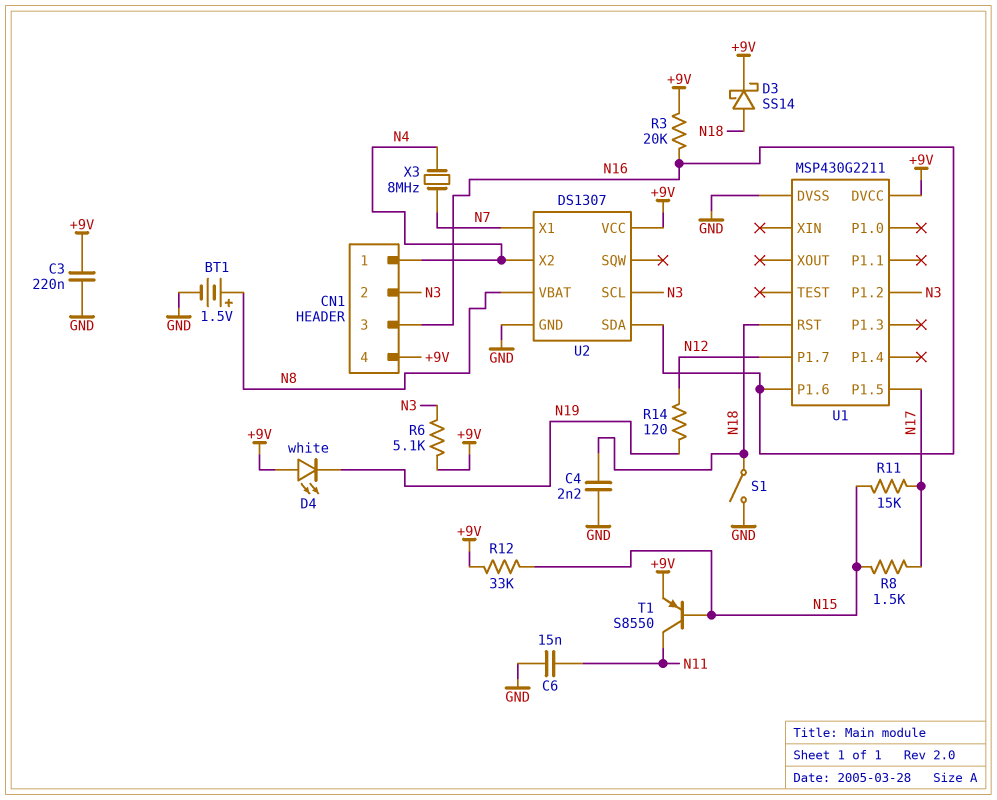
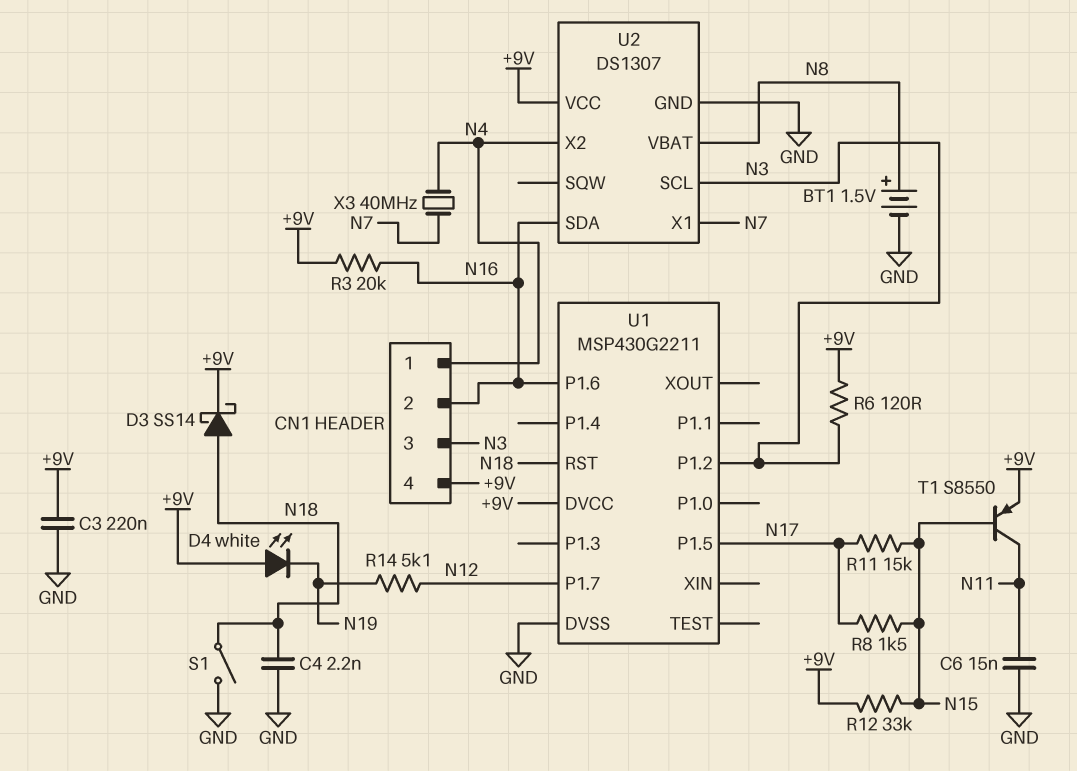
CN1 pin 2: N3 -> N16
CN1 pin 3: N16 -> N3
R6: 5.1k (+9V, N3) -> 120 (+9V, N3)
R14: 120 (N12, N19) -> 5.1k (N12, N19)
X3: 8MHz (N4, N7) -> 40MHz (N4, N7)

